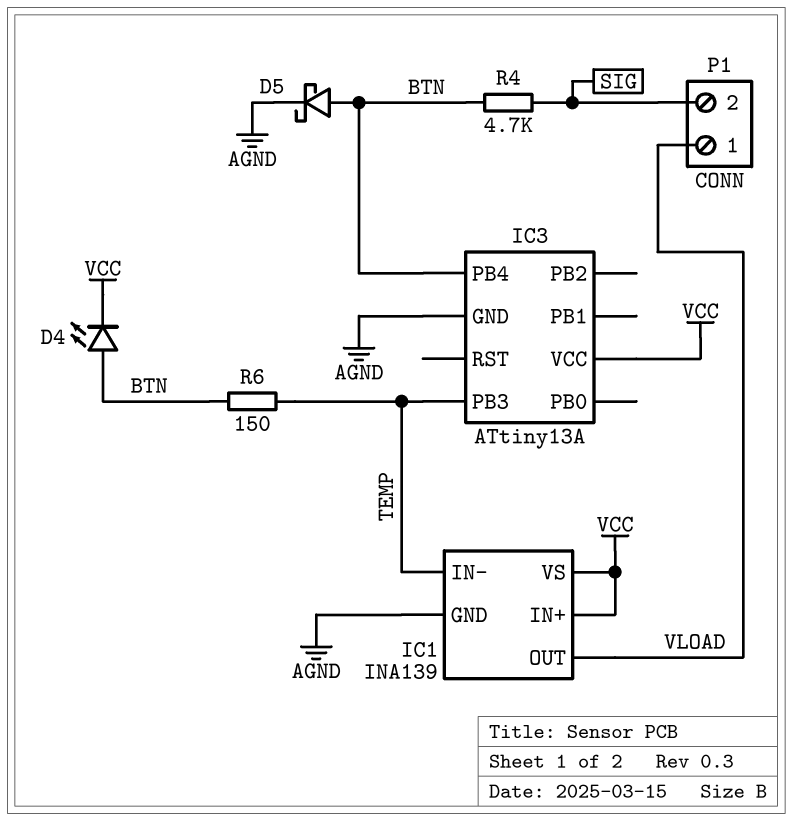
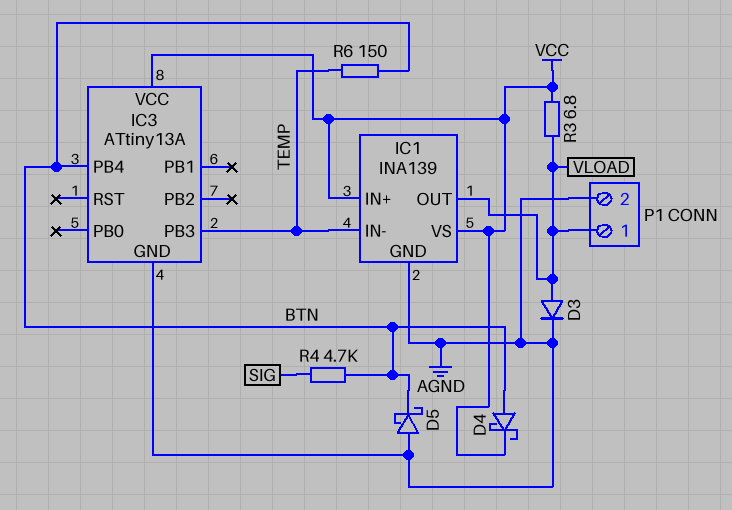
D3: none -> diode (A VLOAD, K AGND)
D4: LED (A BTN, K VCC) -> schottky (A BTN, K VCC)
D5: schottky (A BTN, K AGND) -> schottky (A AGND, K BTN)
P1 pin 2: SIG -> AGND
R3: none -> 6.8 (VCC, VLOAD)

